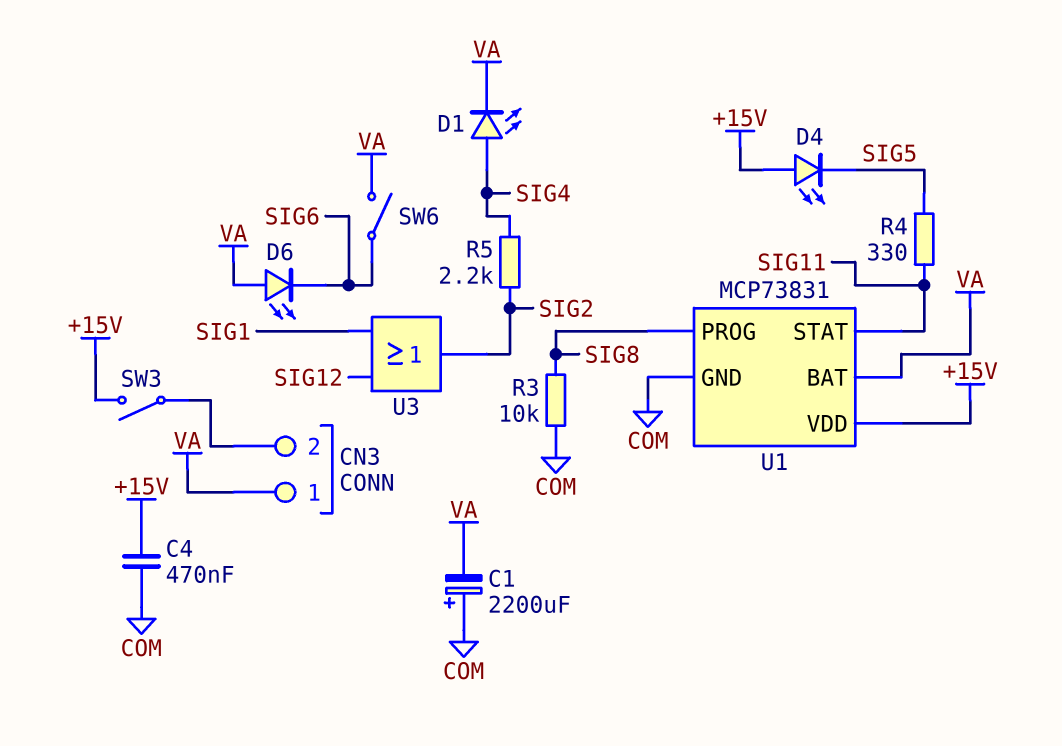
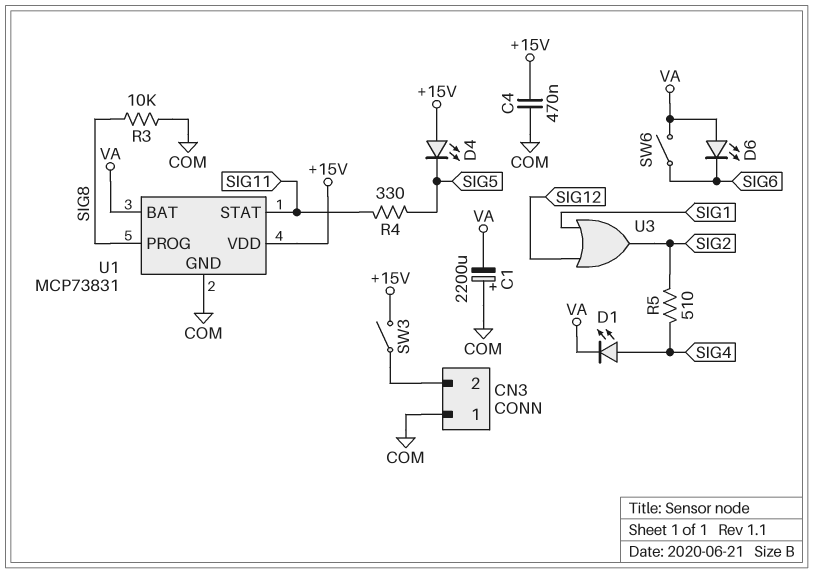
CN3 pin 1: VA -> COM
R5: 2.2k (SIG2, SIG4) -> 510 (SIG2, SIG4)

